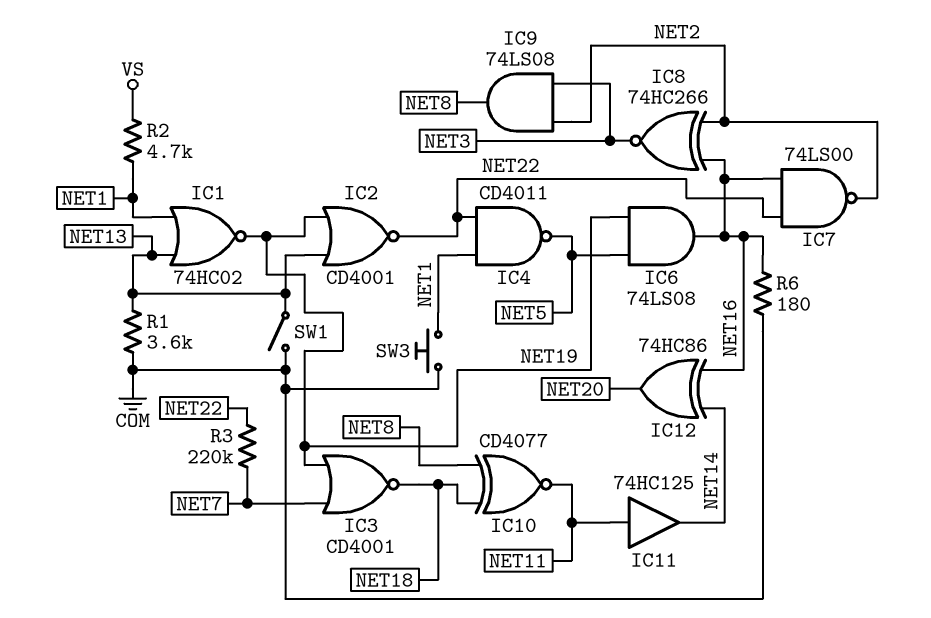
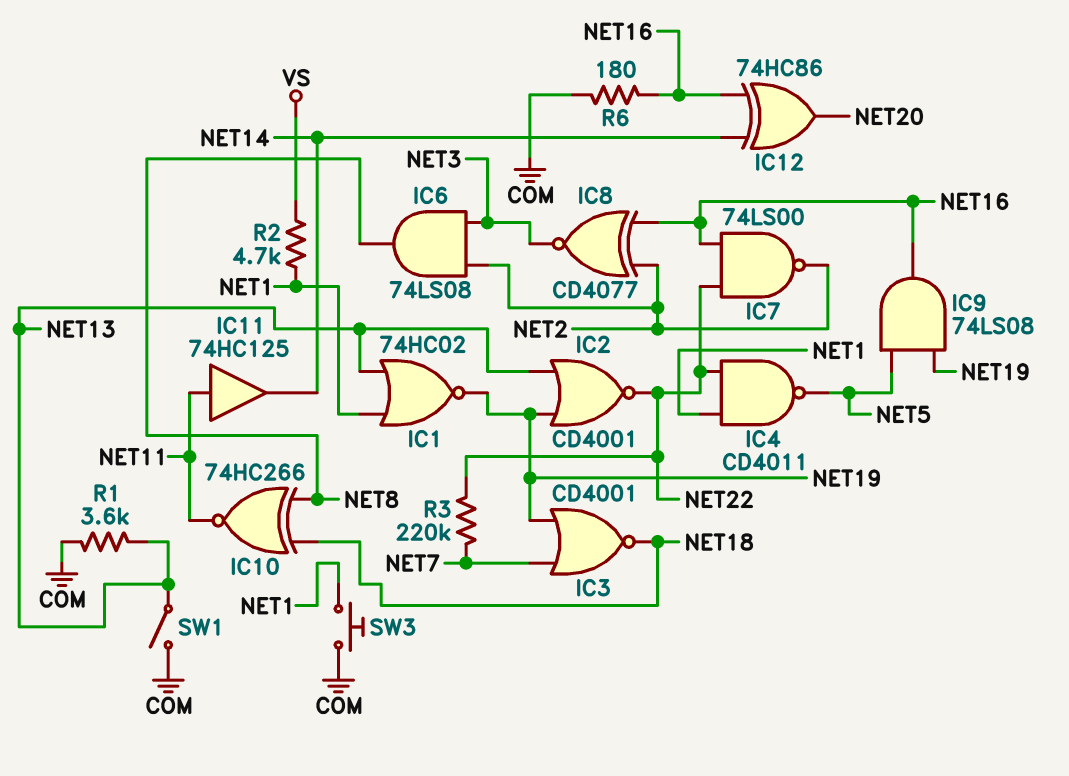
IC6: AND 74LS08 (in NET5, in NET19, out NET16) -> AND 74LS08 (in NET2, in NET3, out NET8)
IC8: XNOR 74HC266 (in NET2, in NET16, out NET3) -> XNOR CD4077 (in NET2, in NET16, out NET3)
IC9: AND 74LS08 (in NET2, in NET3, out NET8) -> AND 74LS08 (in NET5, in NET19, out NET16)
IC10: XNOR CD4077 (in NET8, in NET18, out NET11) -> XNOR 74HC266 (in NET8, in NET18, out NET11)

